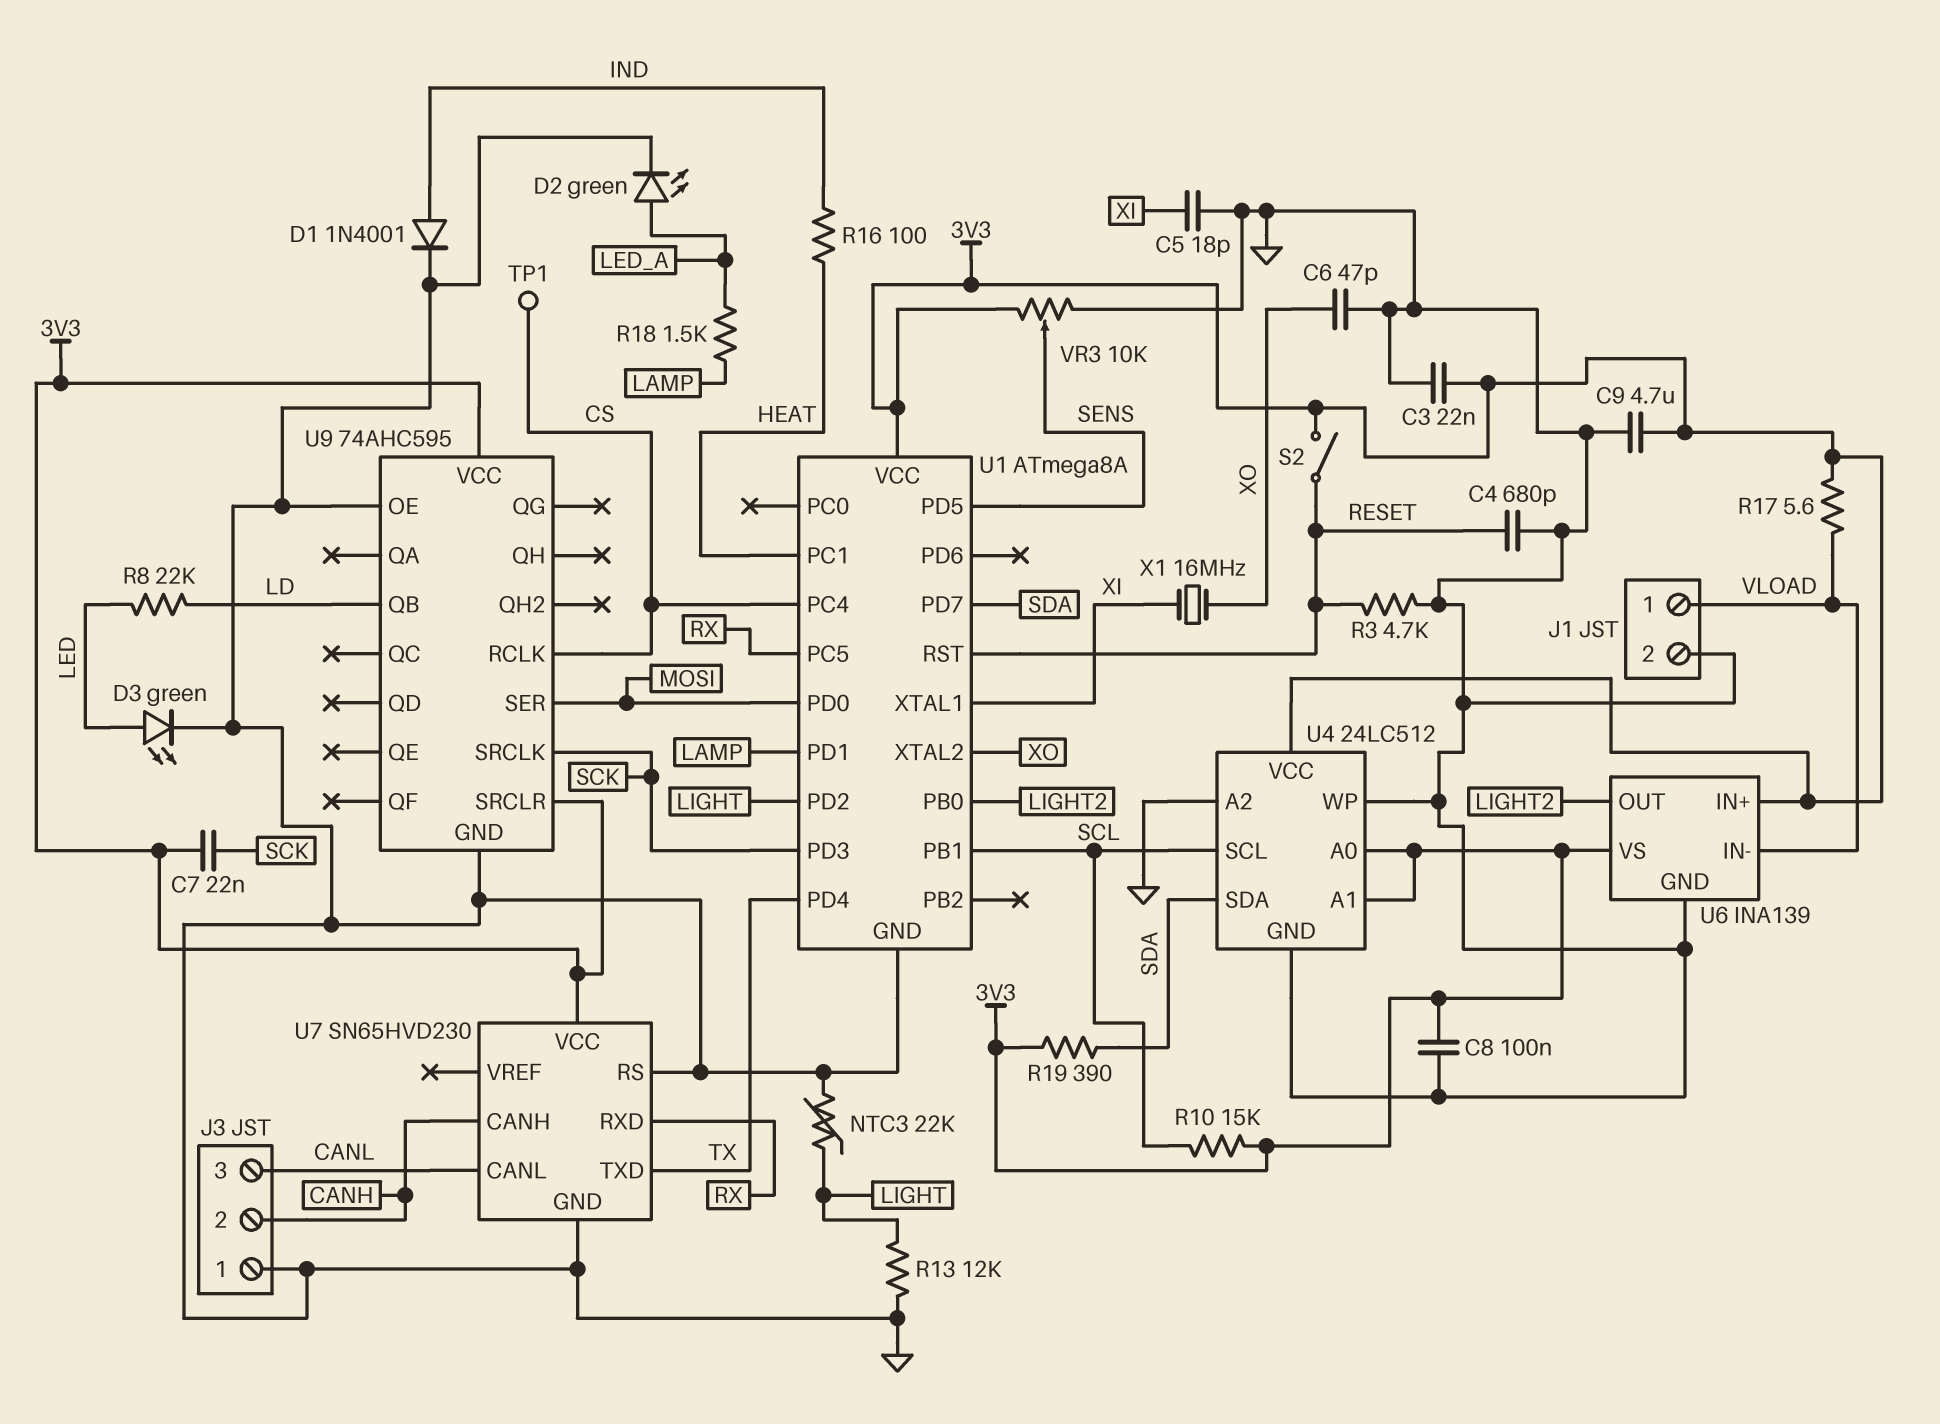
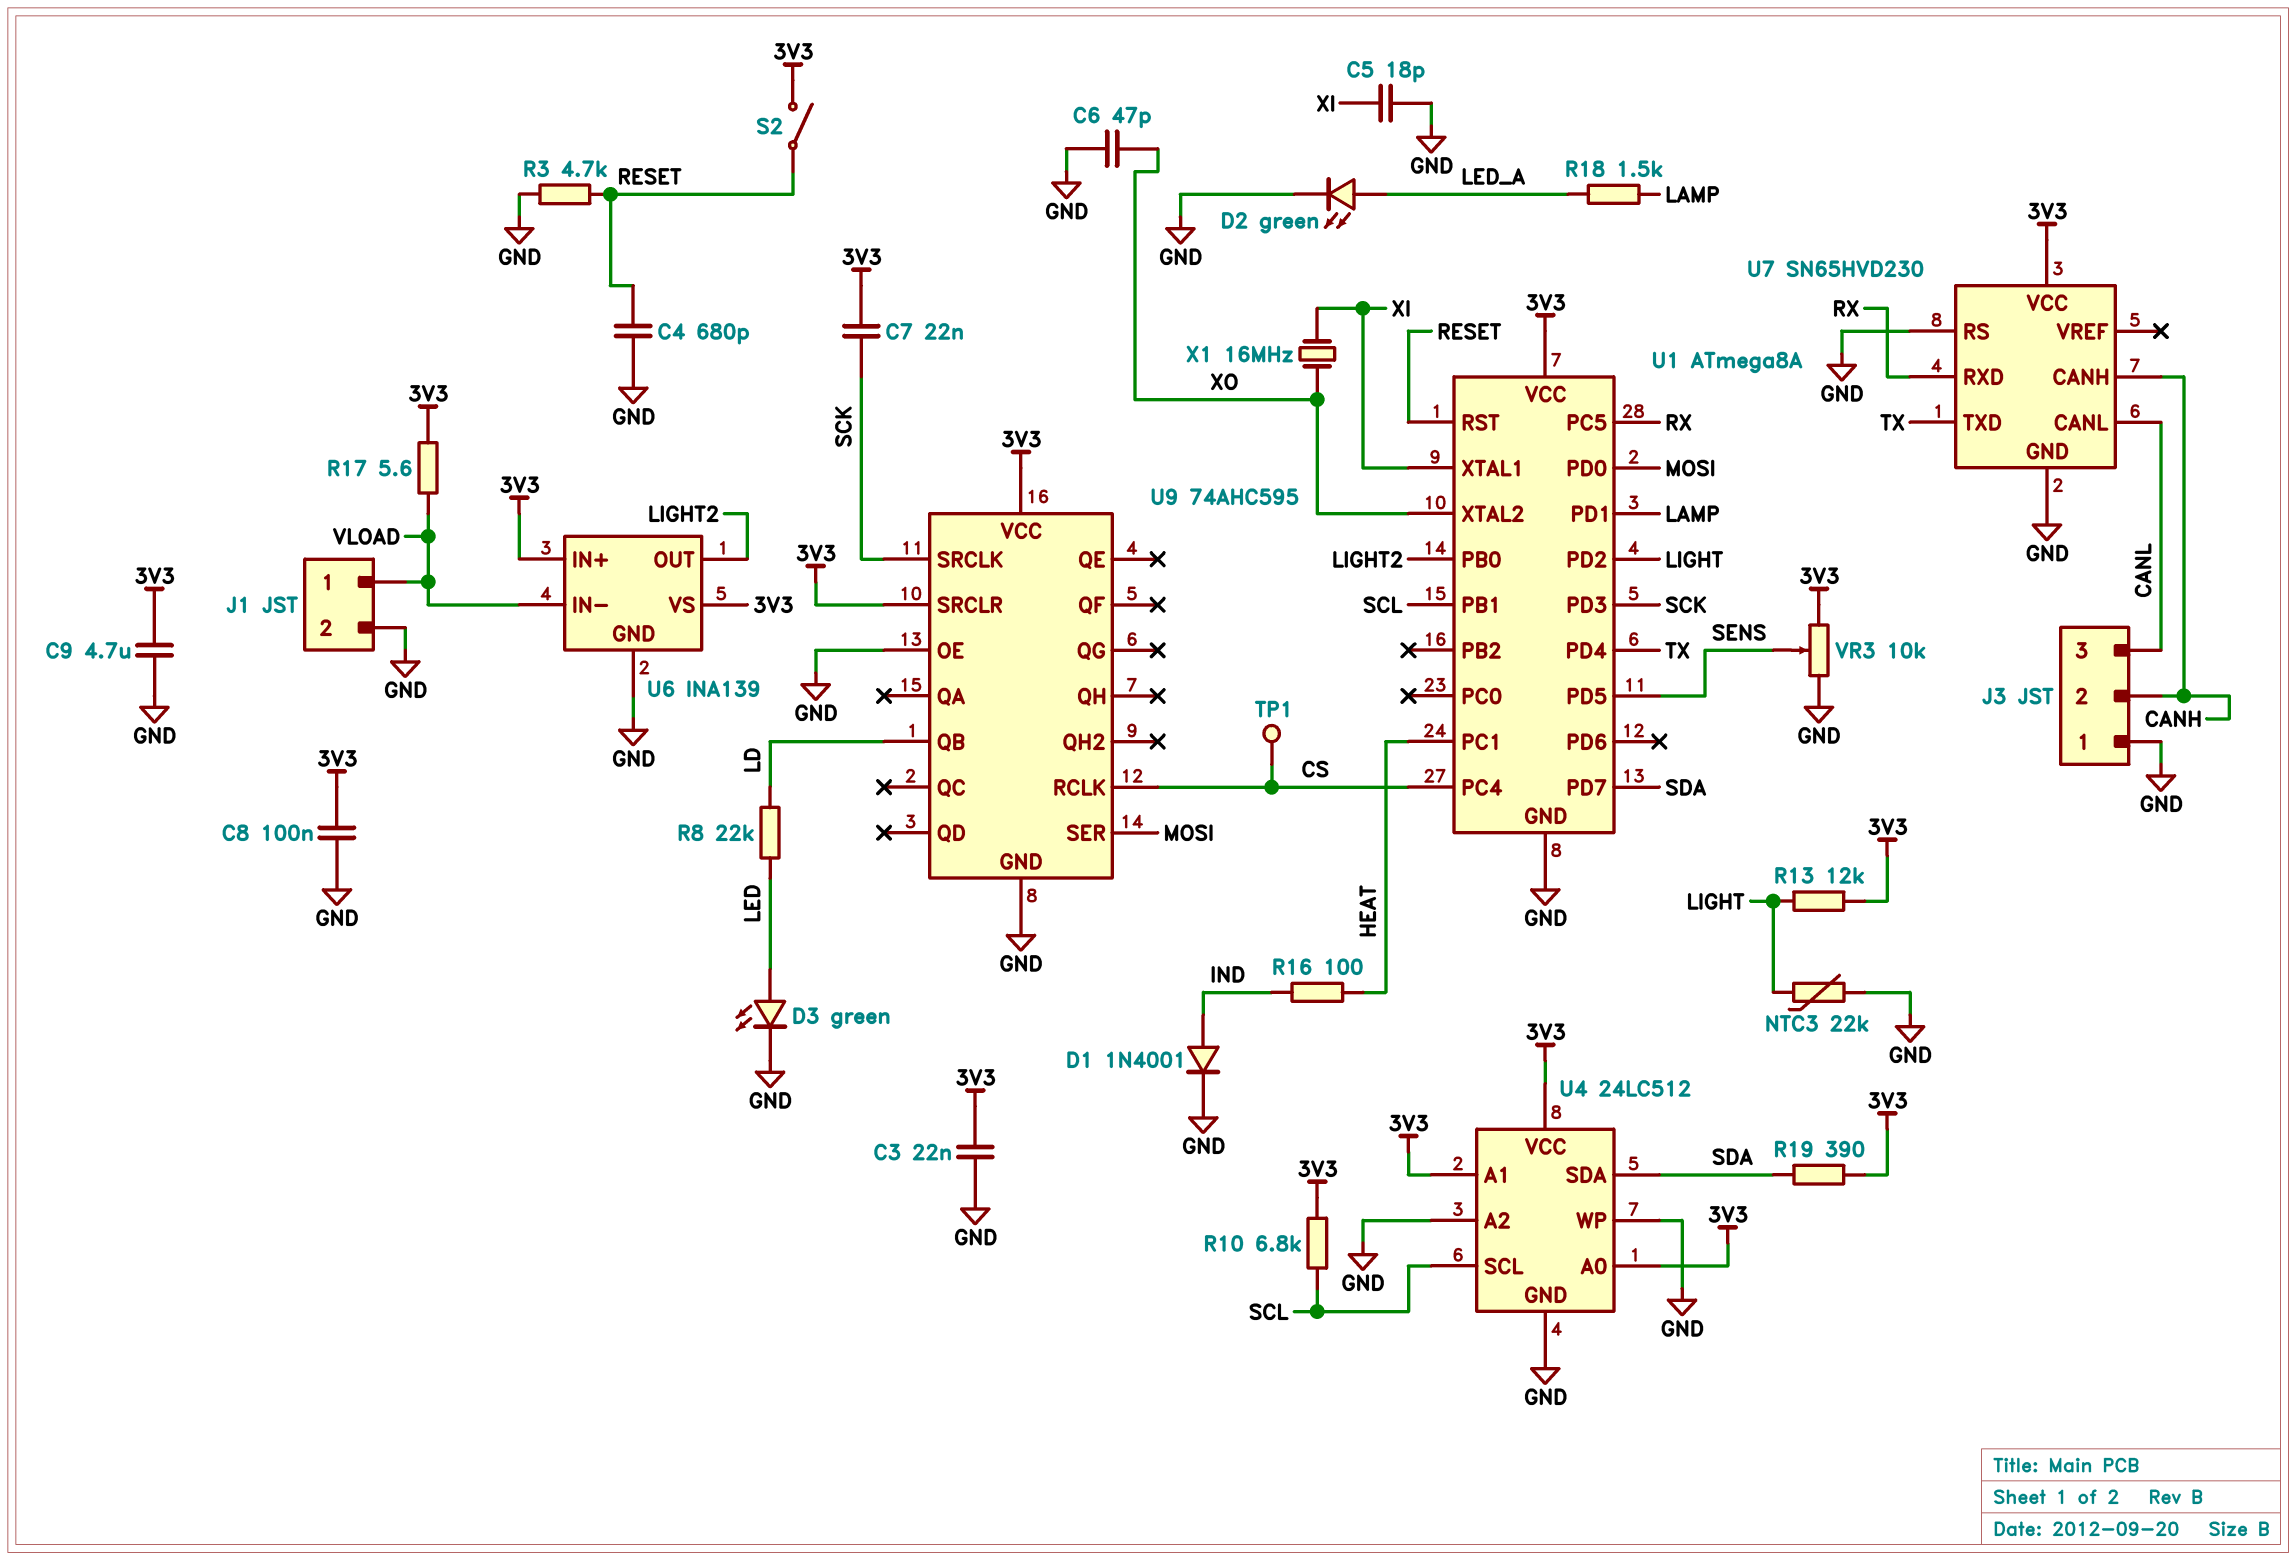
R10: 15k (3V3, SCL) -> 6.8k (3V3, SCL)
R13: 12k (GND, LIGHT) -> 12k (3V3, LIGHT)

